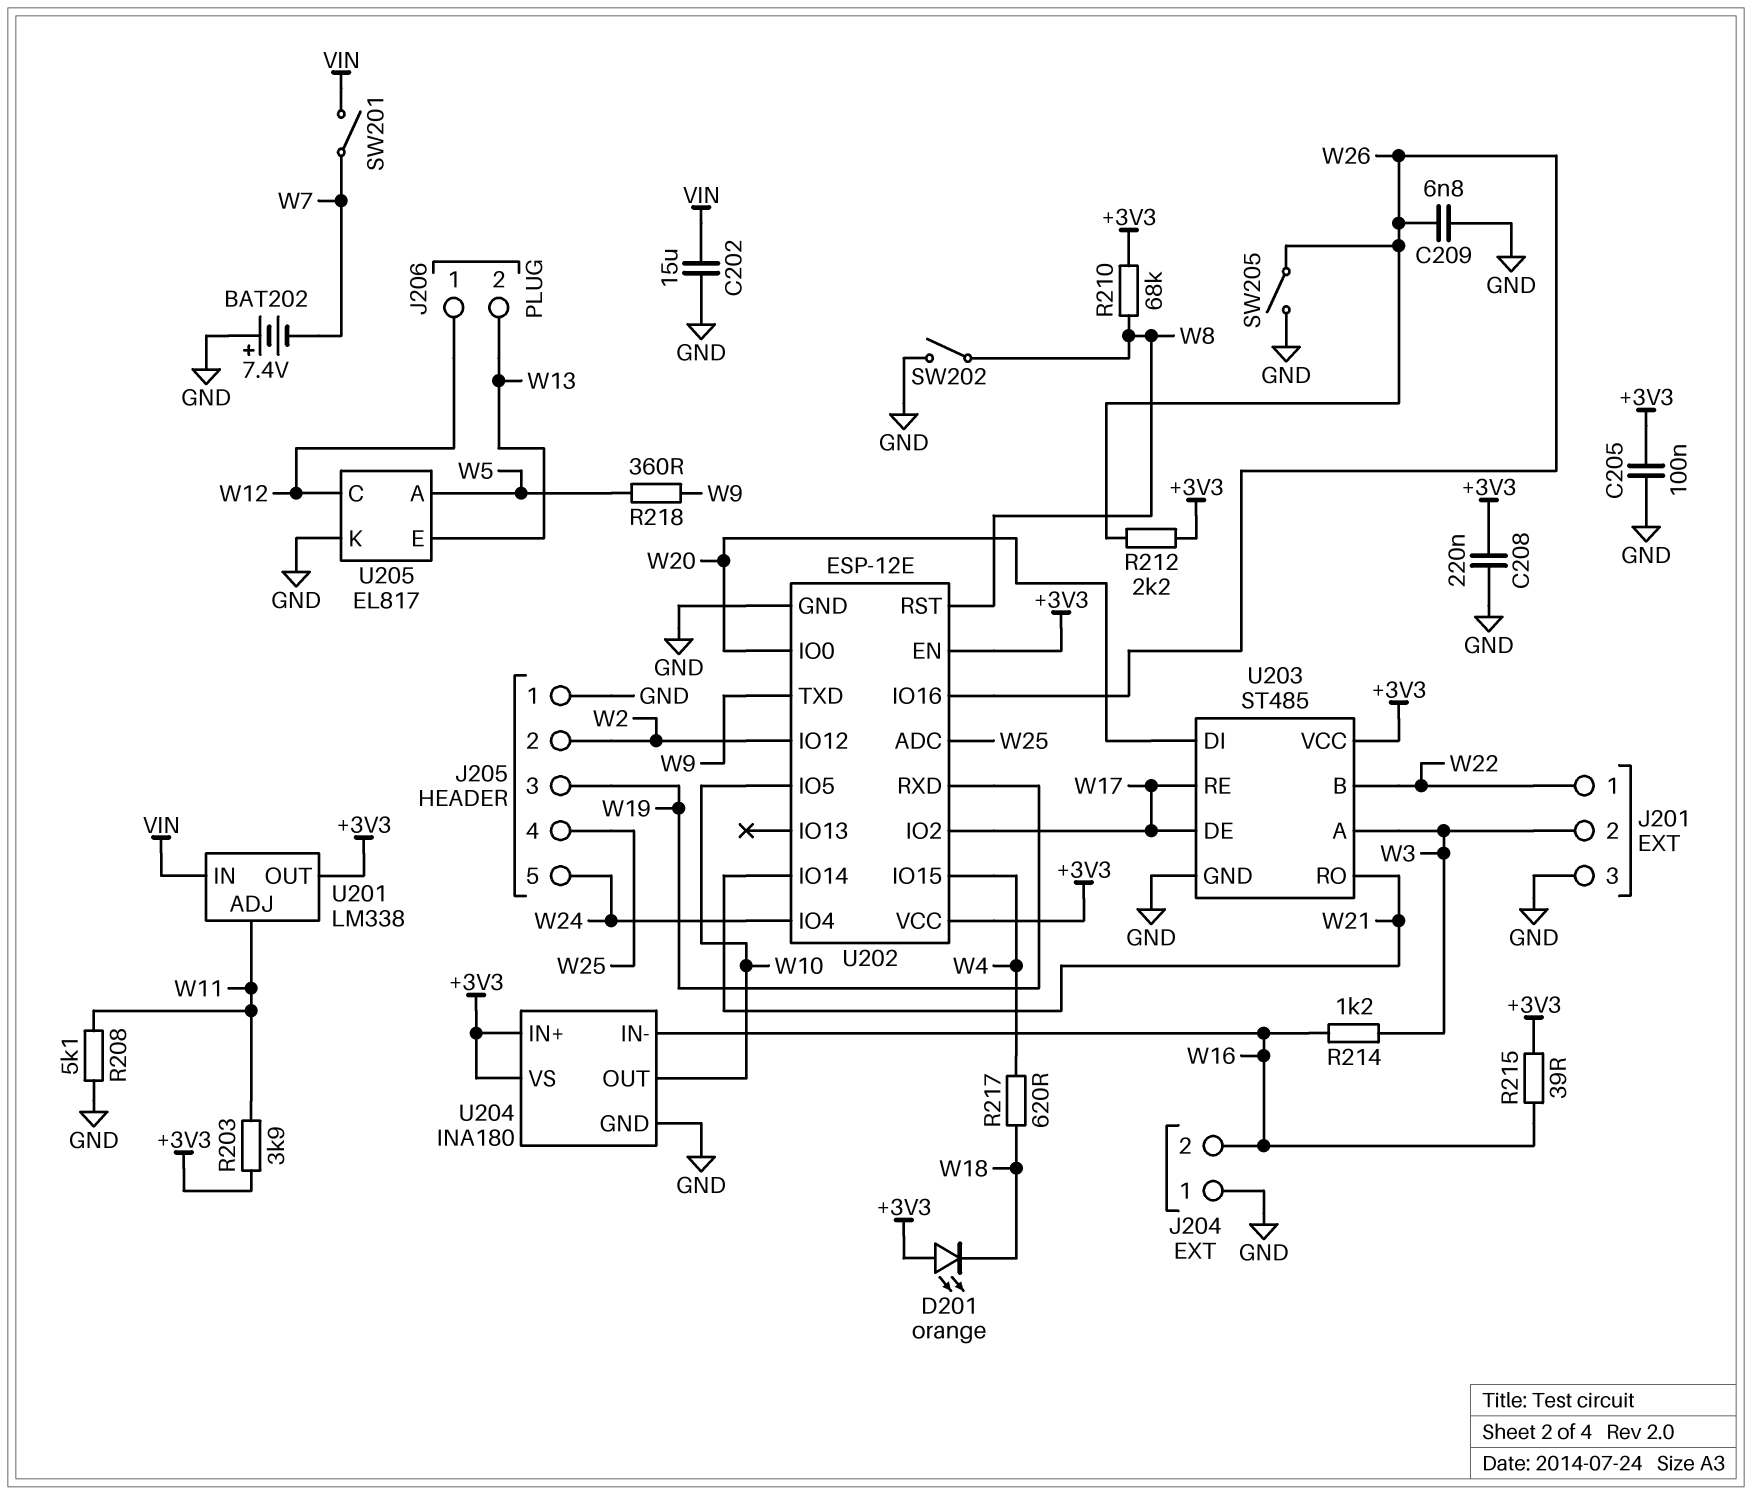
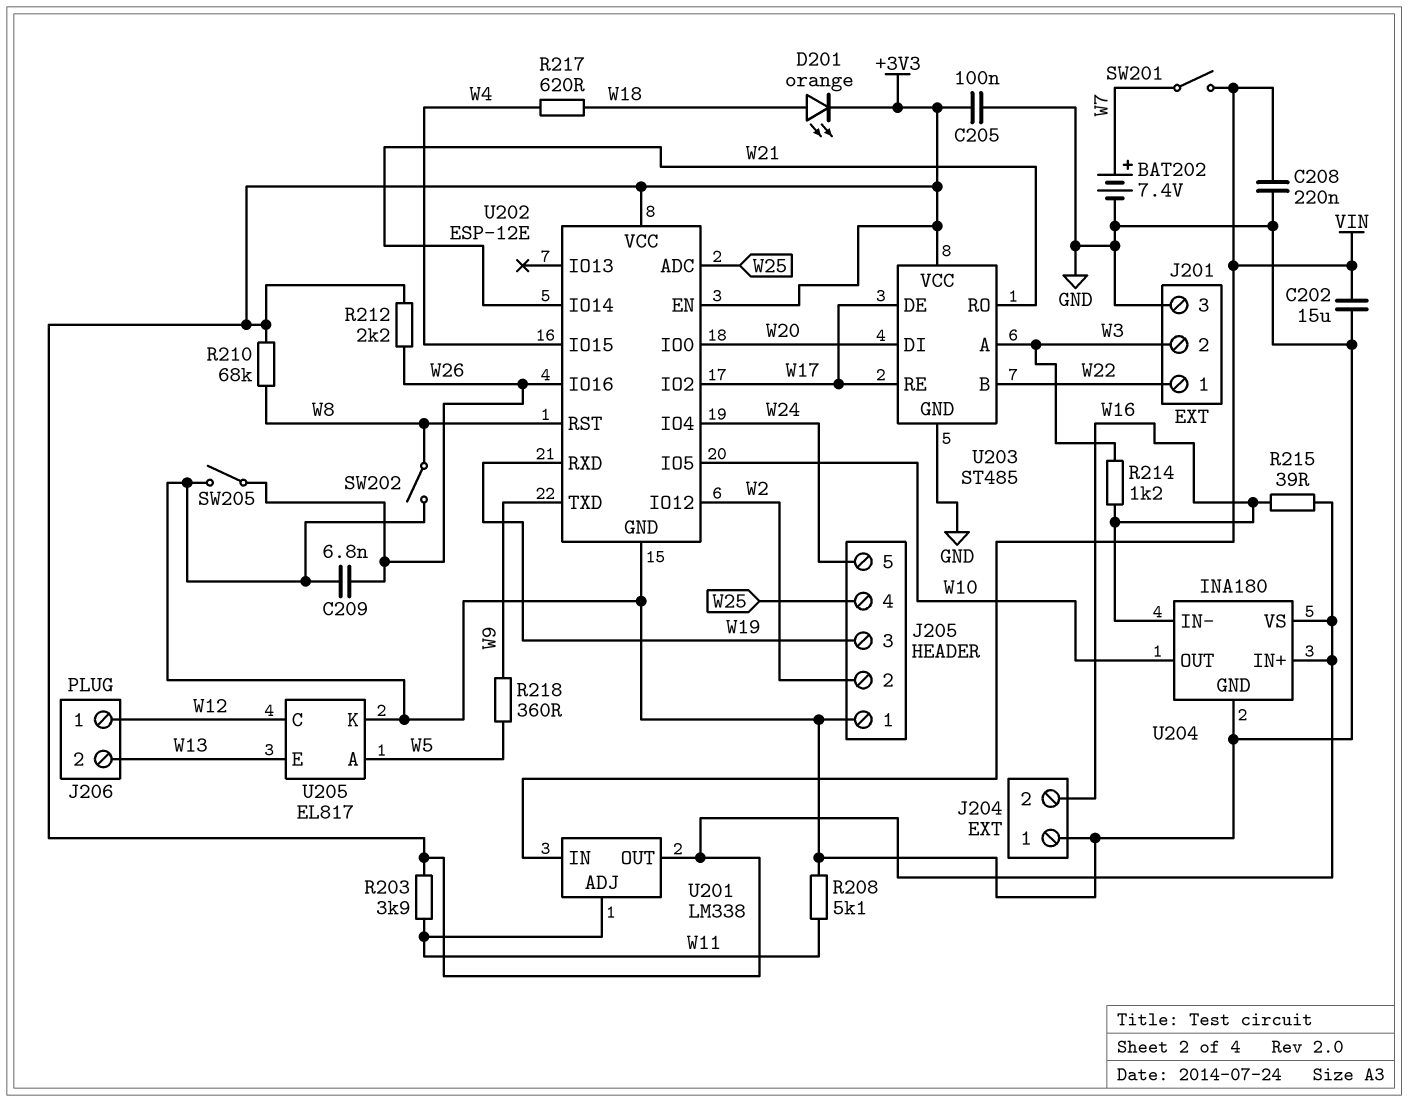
BAT202: 7.4V (plus GND, minus W7) -> 7.4V (plus W7, minus GND)
C208: 220nF (+3V3, GND) -> 220nF (GND, VIN)
D201: LED orange (A +3V3, K W18) -> LED orange (A W18, K +3V3)

